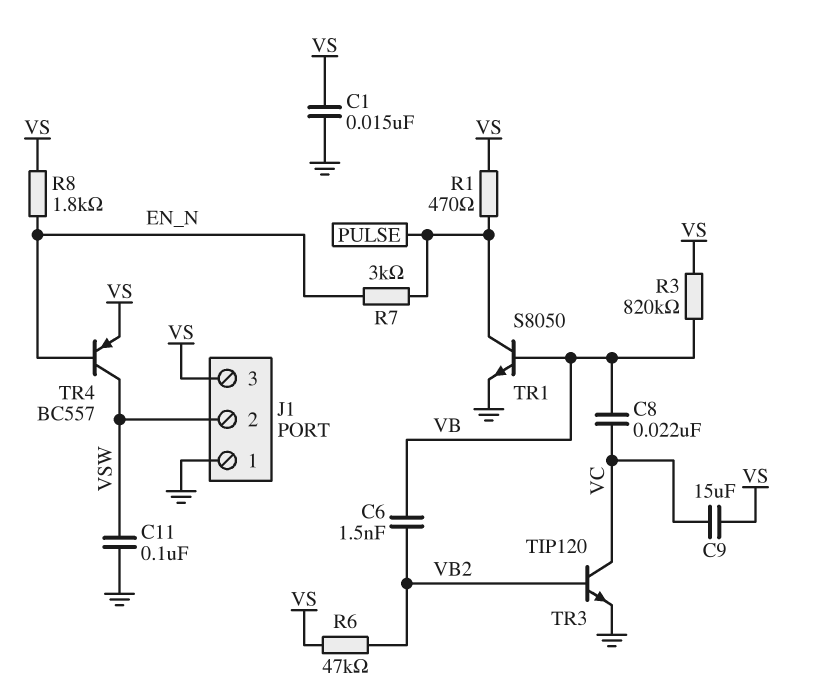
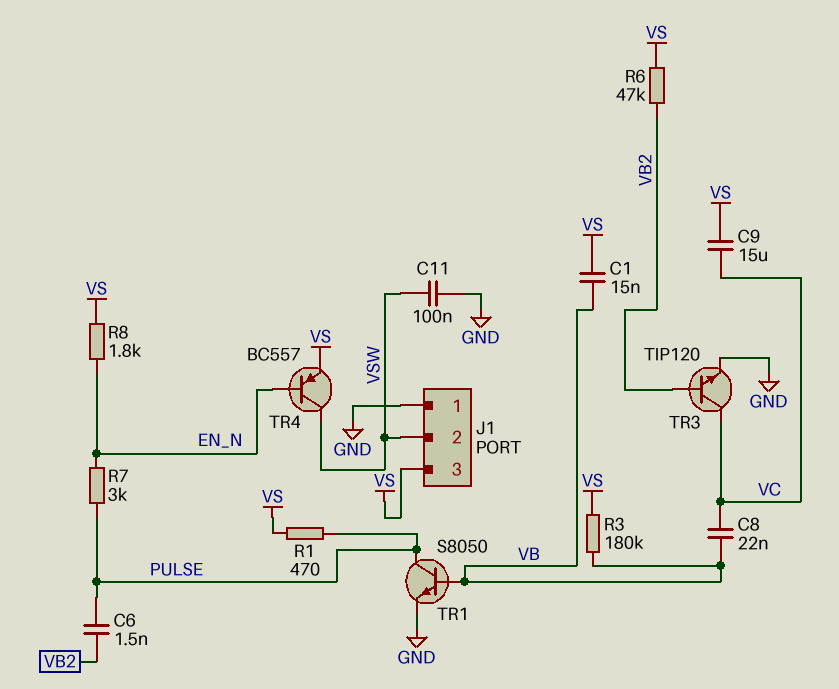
C1: 15nF (GND, VS) -> 15nF (VB, VS)
C6: 1.5nF (VB, VB2) -> 1.5nF (PULSE, VB2)
R3: 820k (VB, VS) -> 180k (VB, VS)

